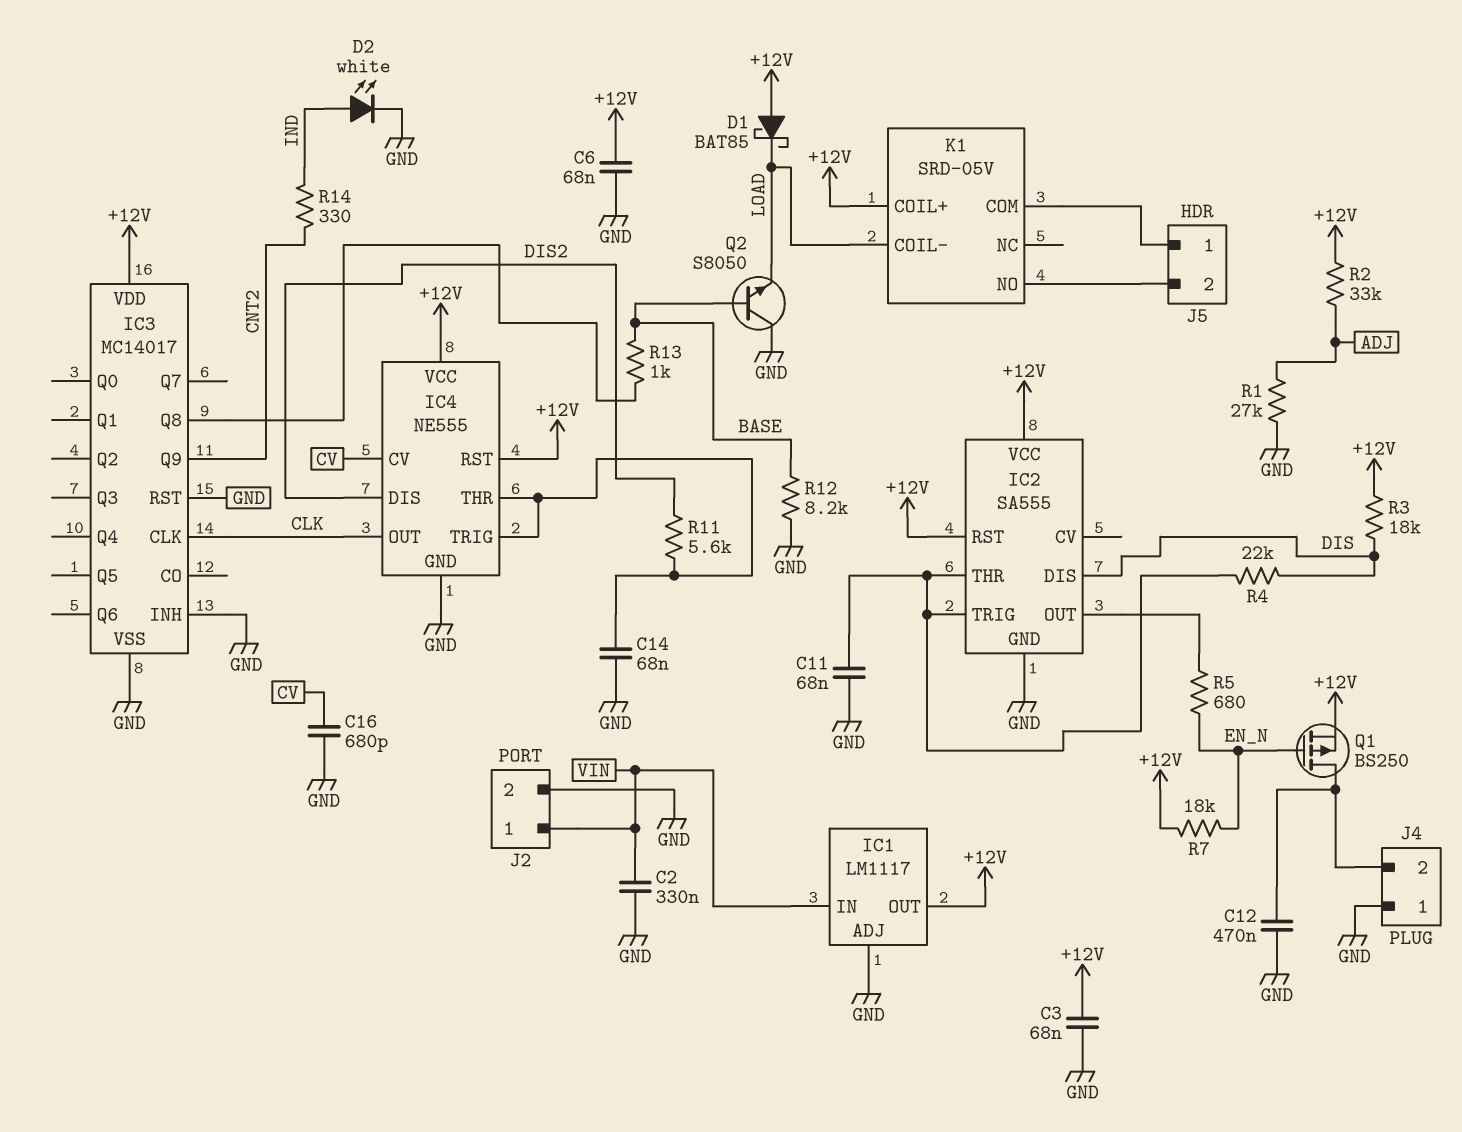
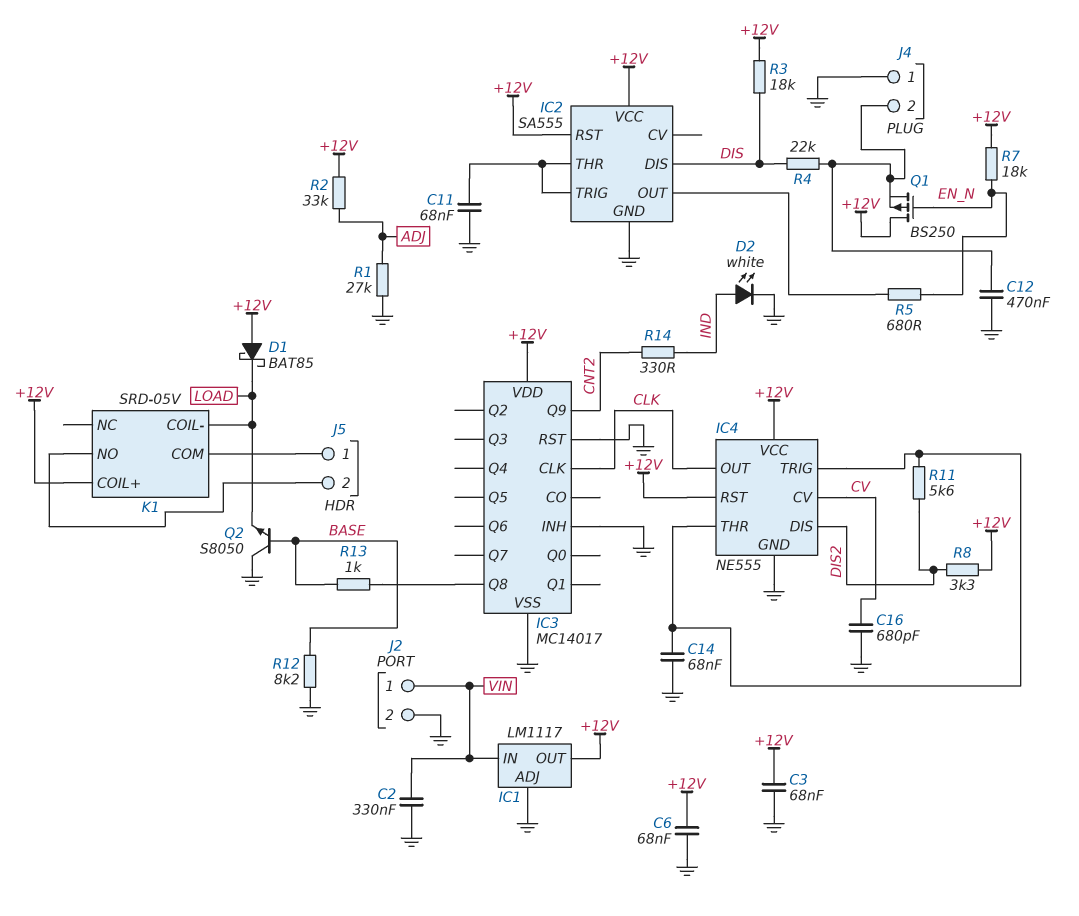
Q1: PMOS BS250 (G EN_N, D J4/2, S +12V) -> PMOS BS250 (G EN_N, D +12V, S J4/2)
R4: 22k (DIS, IC2/THR) -> 22k (DIS, J4/2)
R8: none -> 3.3k (+12V, DIS2)

